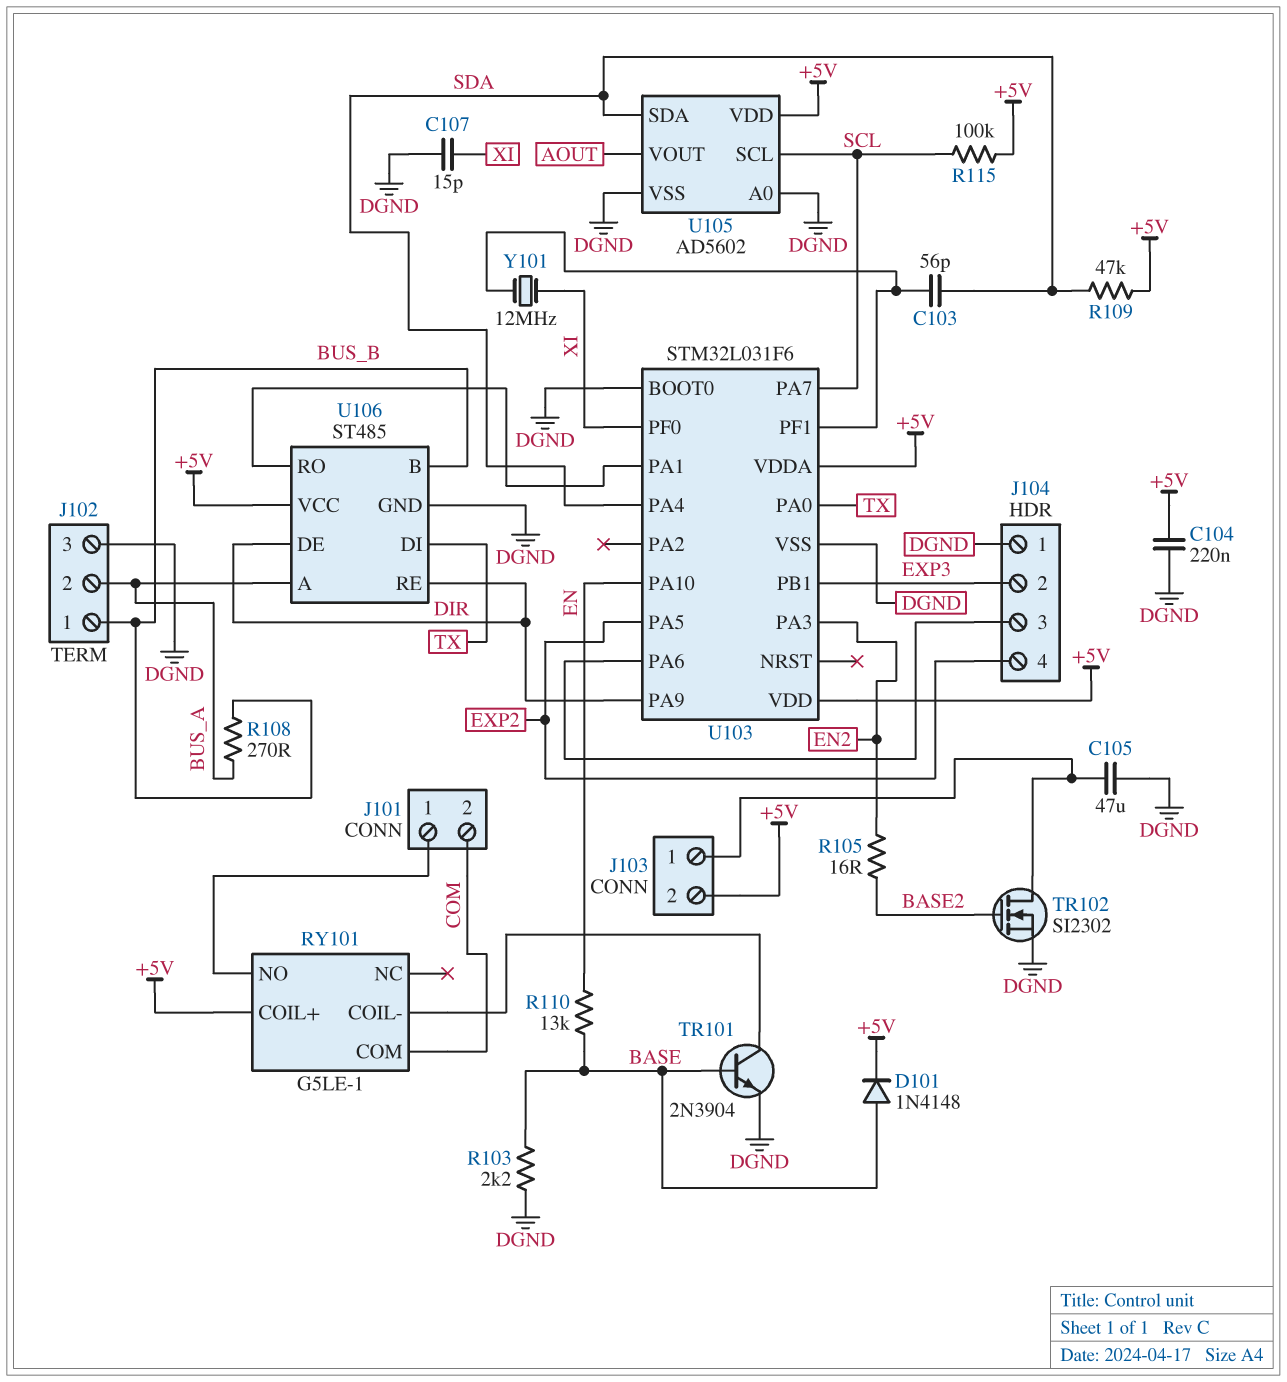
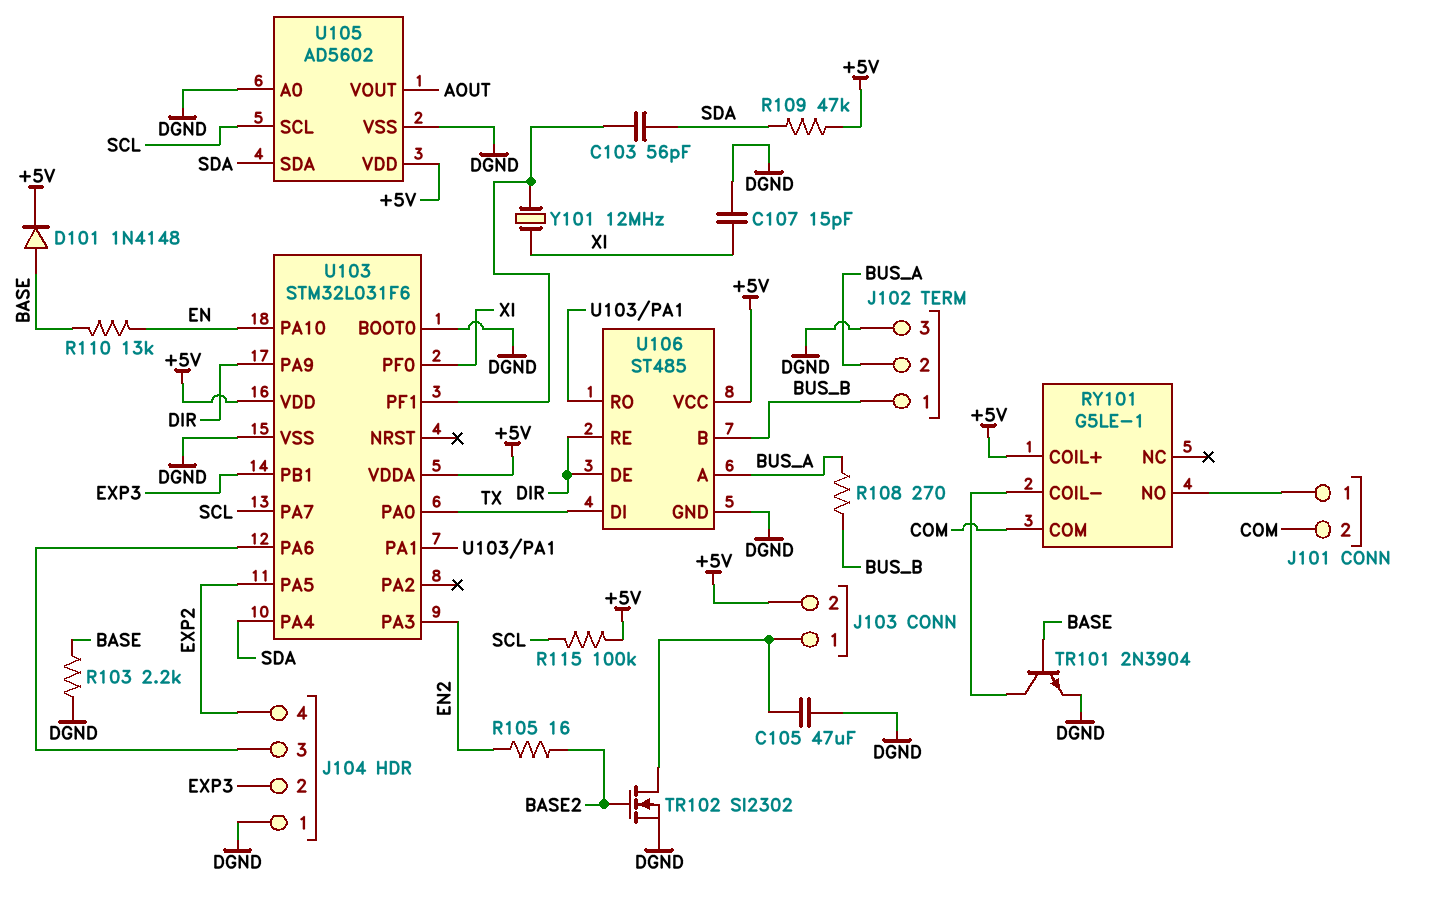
C104: 220nF (+5V, DGND) -> none

